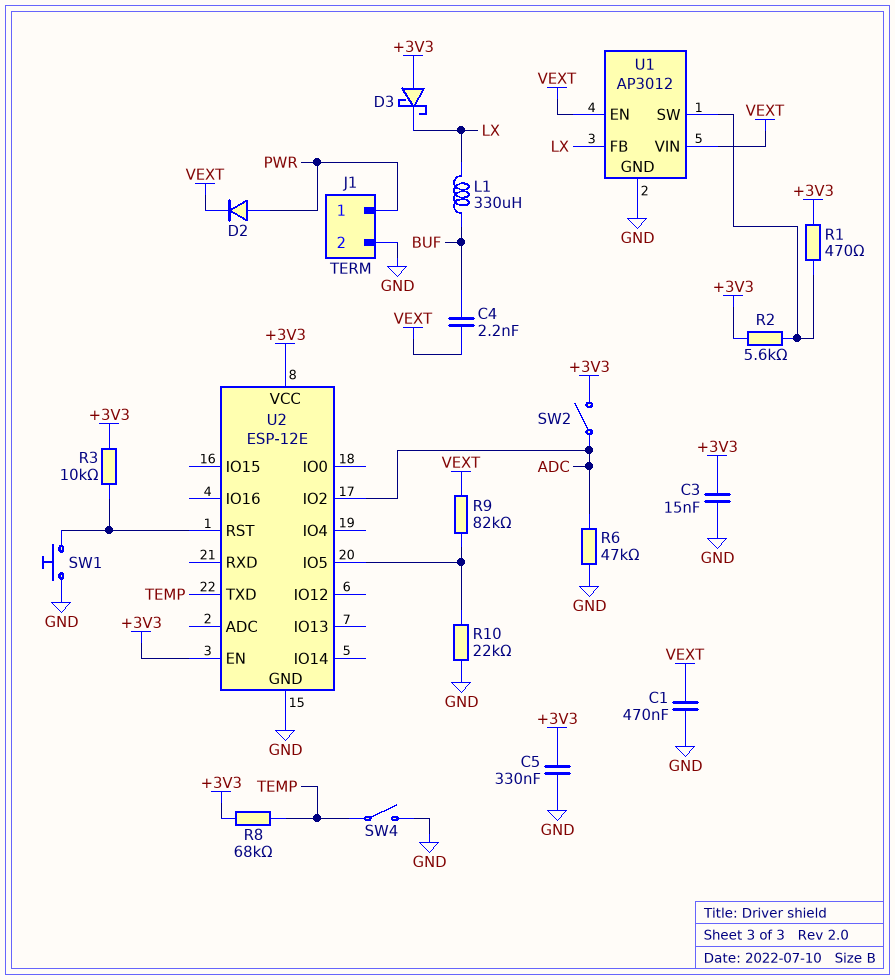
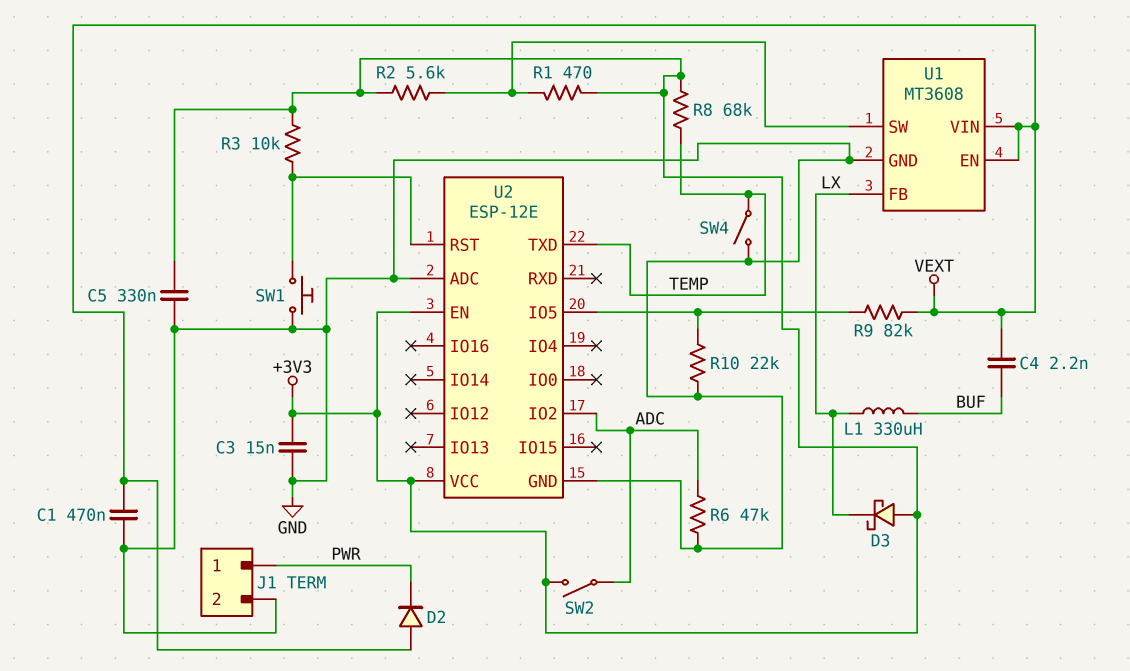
D2: diode (A PWR, K VEXT) -> diode (A VEXT, K PWR)
U1: AP3012 -> MT3608
U2 pin ADC: none -> GND

